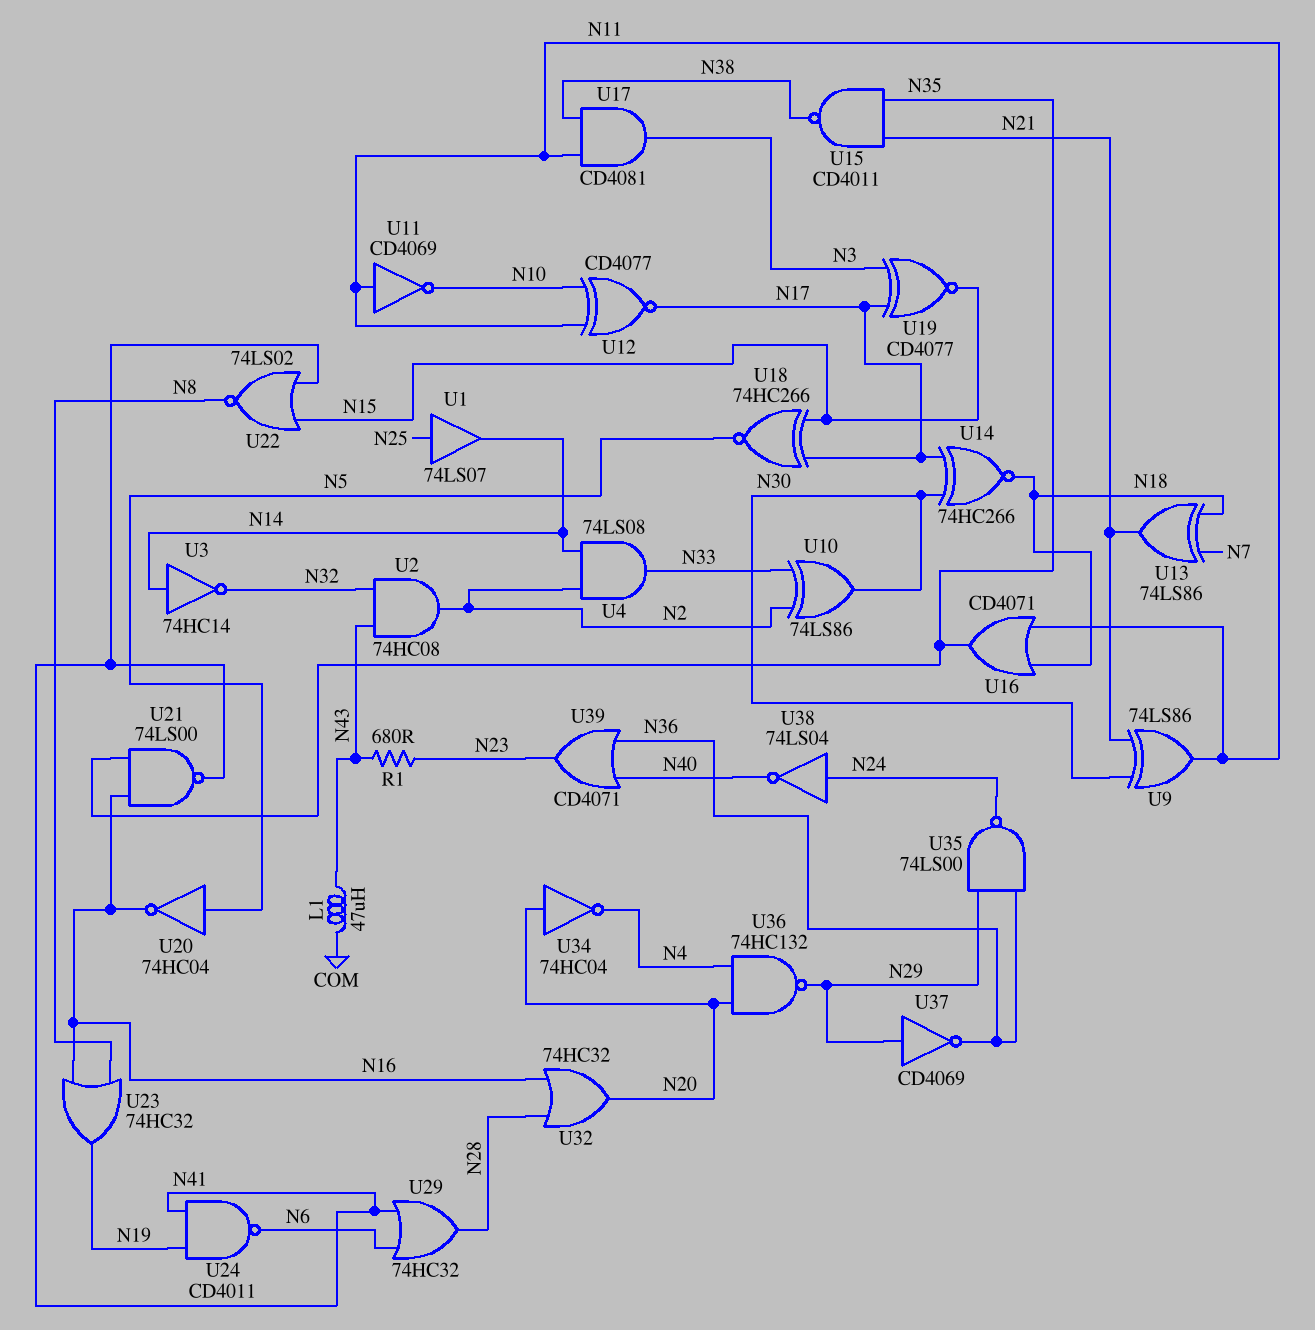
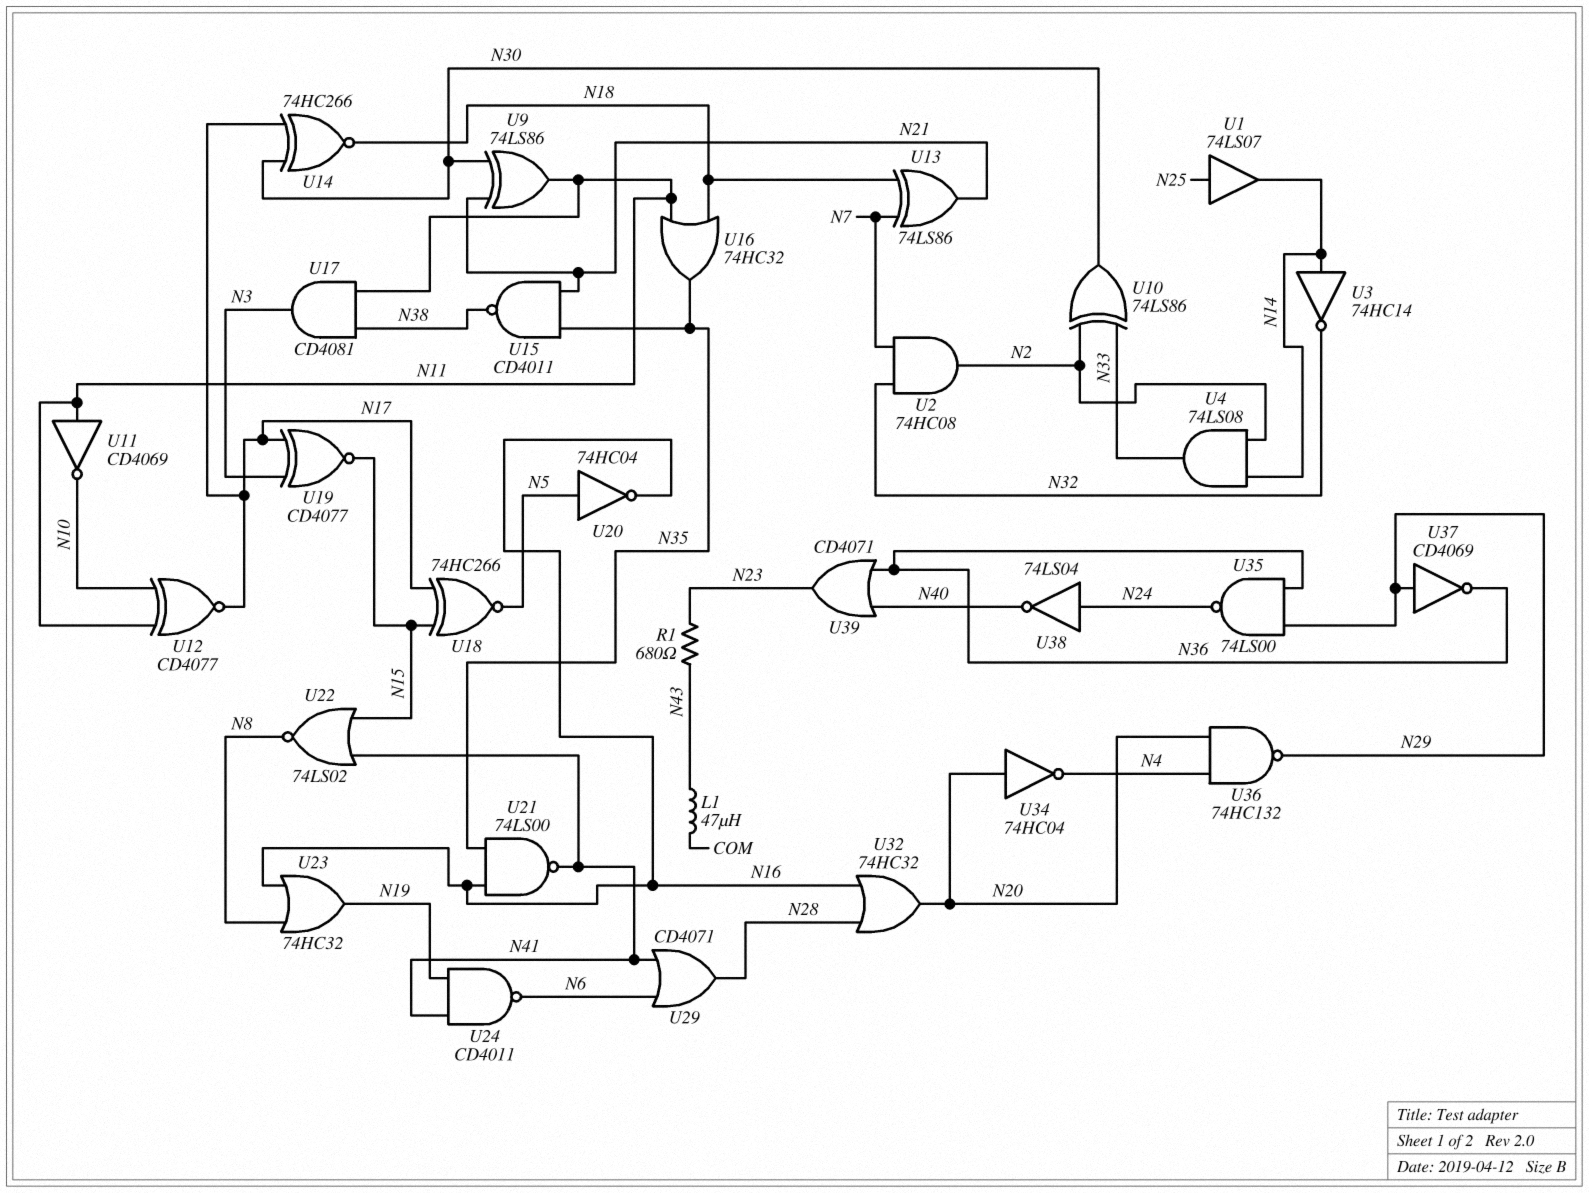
U2: AND 74HC08 (in N32, in N43, out N2) -> AND 74HC08 (in N7, in N32, out N2)
U16: OR CD4071 (in N11, in N18, out N35) -> OR 74HC32 (in N11, in N18, out N35)
U29: OR 74HC32 (in N6, in N41, out N28) -> OR CD4071 (in N6, in N41, out N28)

